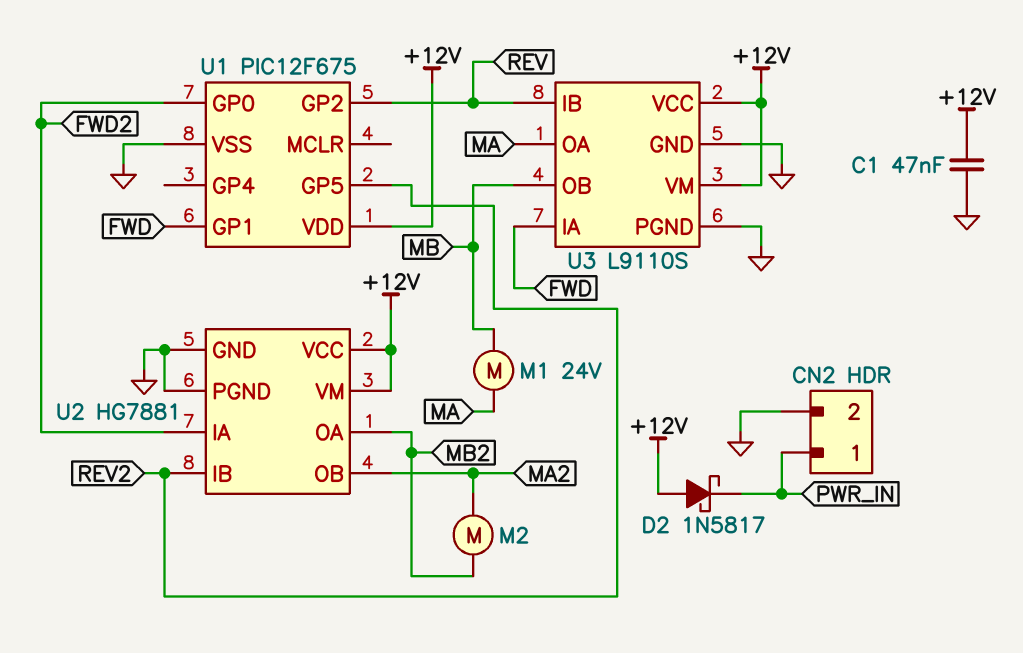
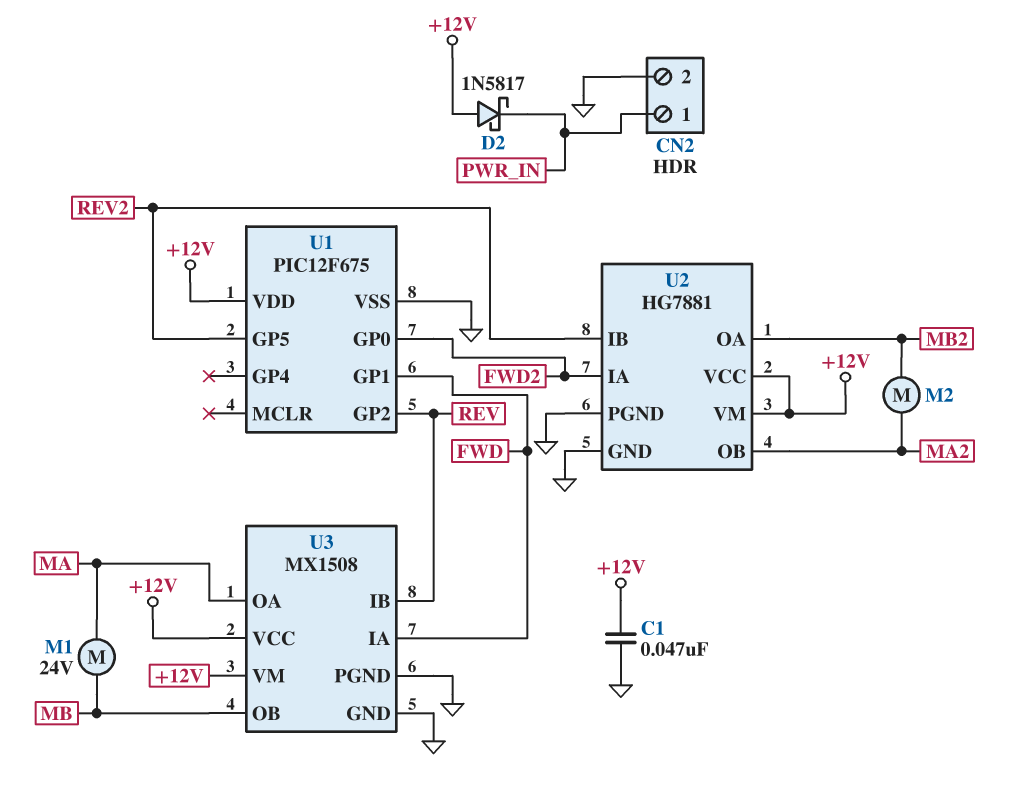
U3: L9110S -> MX1508

